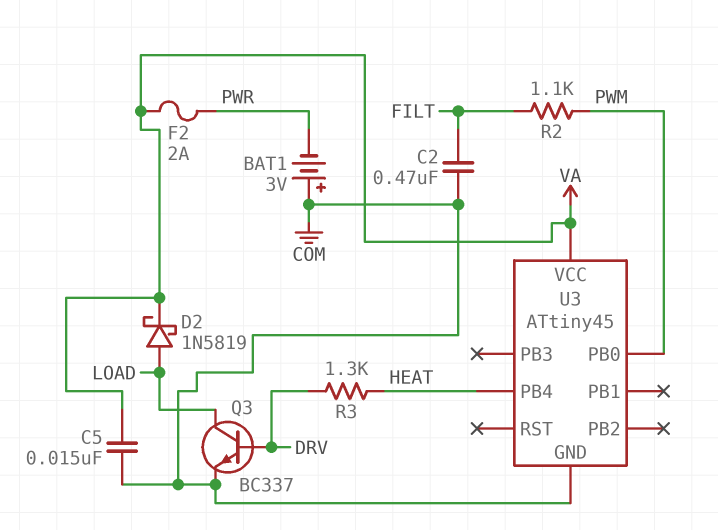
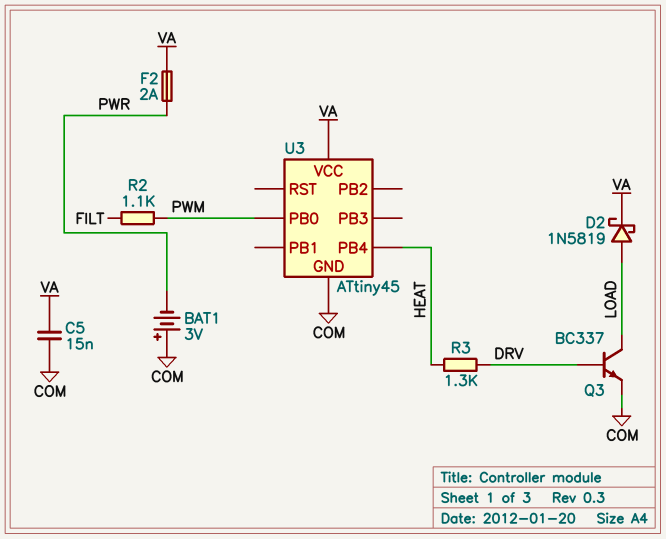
C2: 470nF (COM, FILT) -> none

